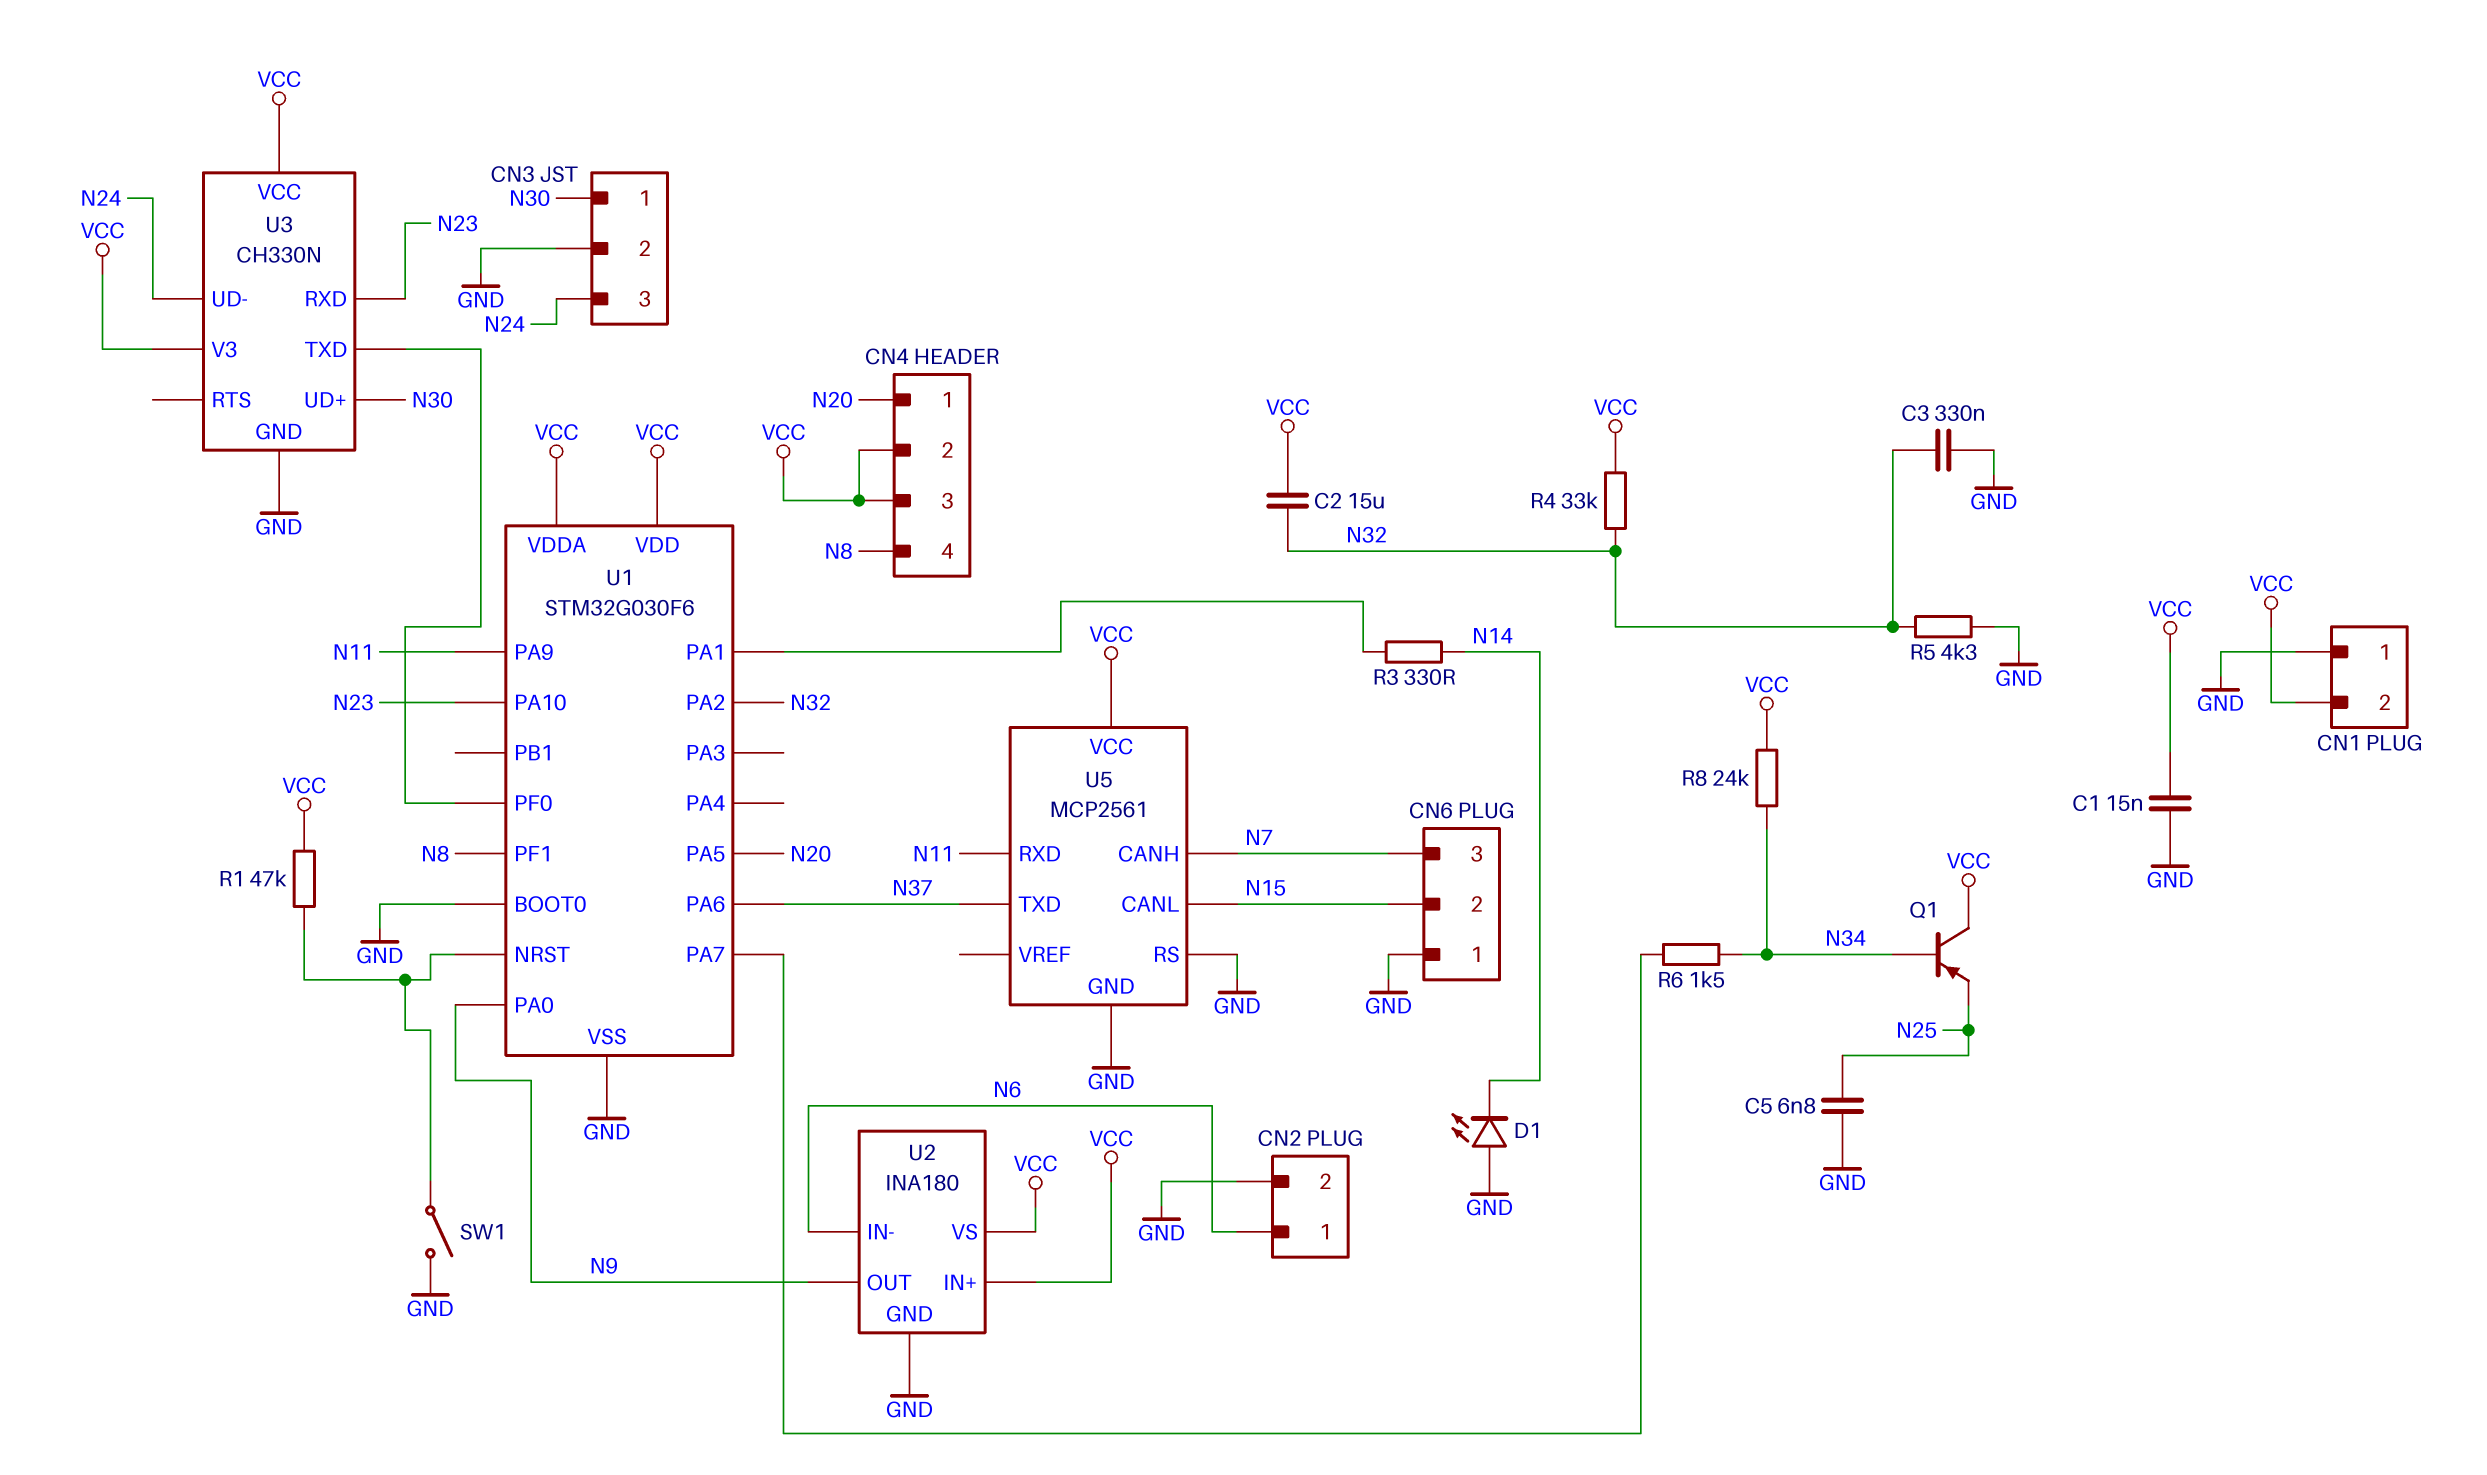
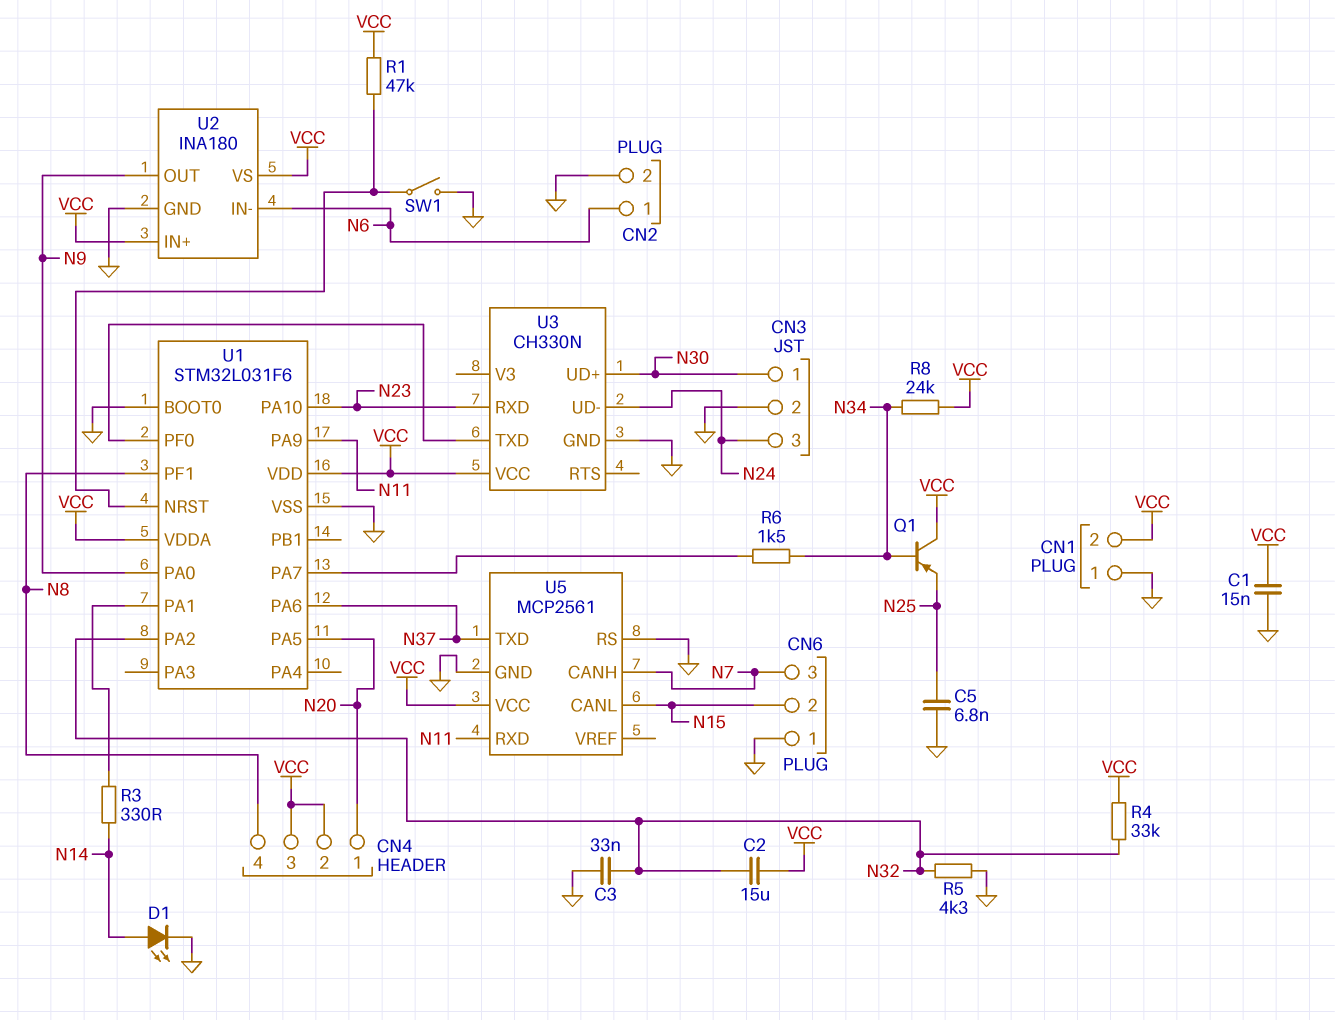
C3: 330nF (GND, N32) -> 33nF (GND, N32)
D1: LED (A GND, K N14) -> LED (A N14, K GND)
U1: STM32G030F6 -> STM32L031F6
U3 pin V3: VCC -> none

